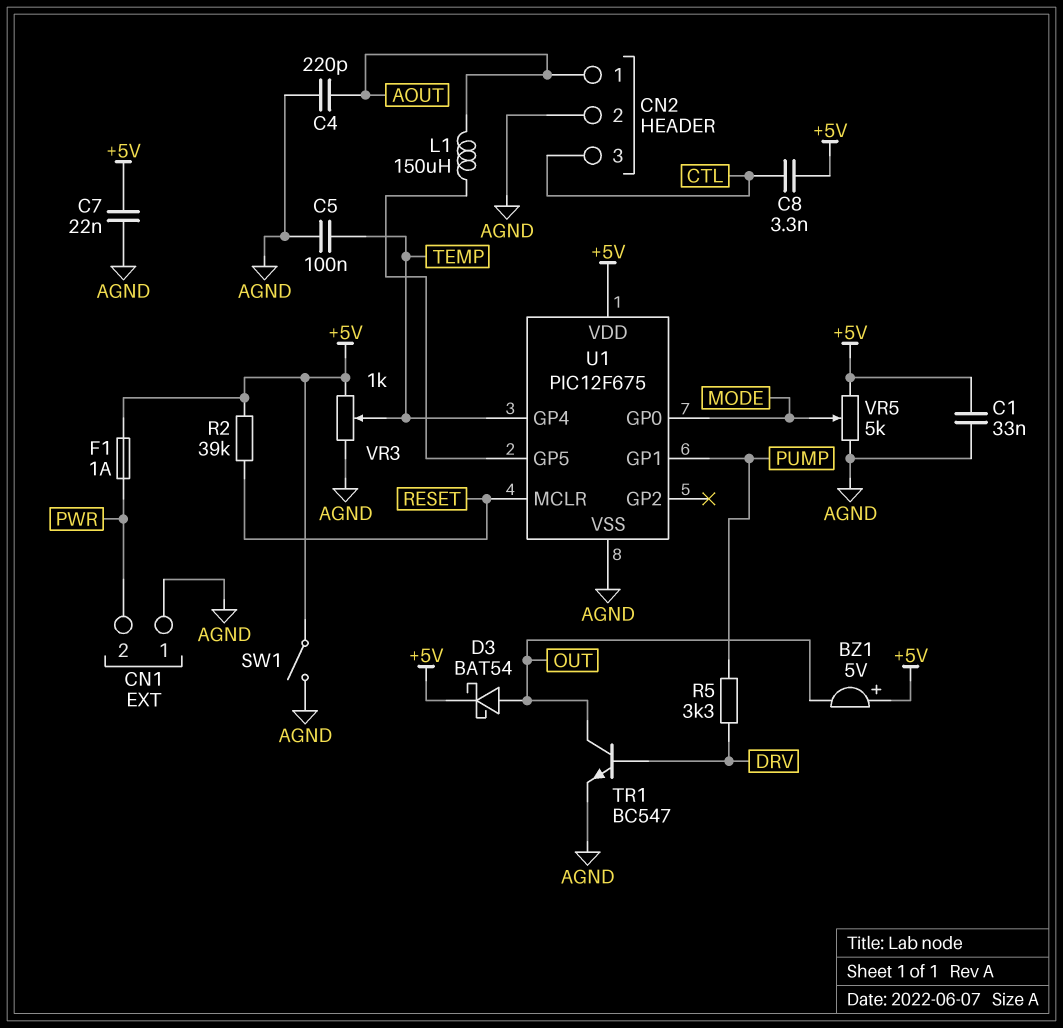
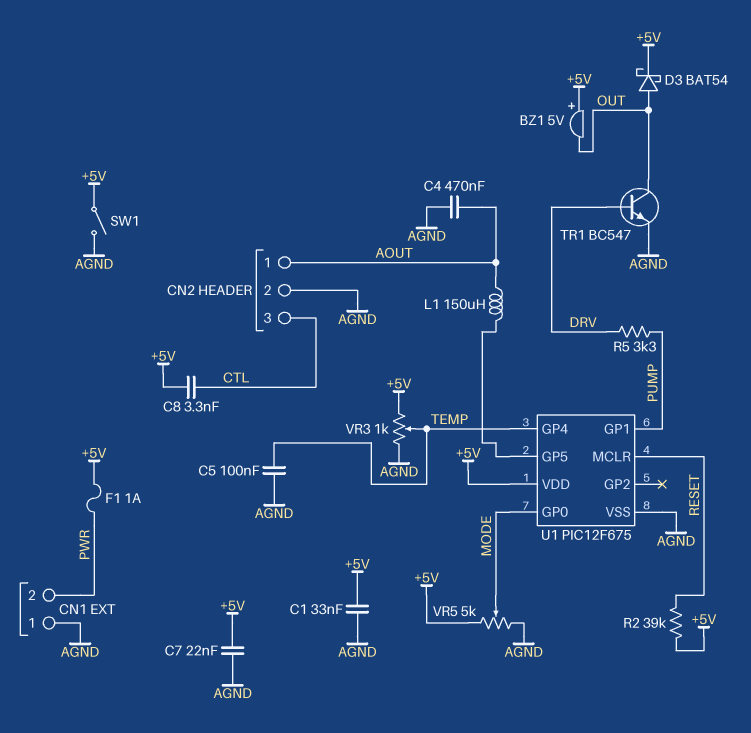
C4: 220pF (AGND, AOUT) -> 470nF (AGND, AOUT)

